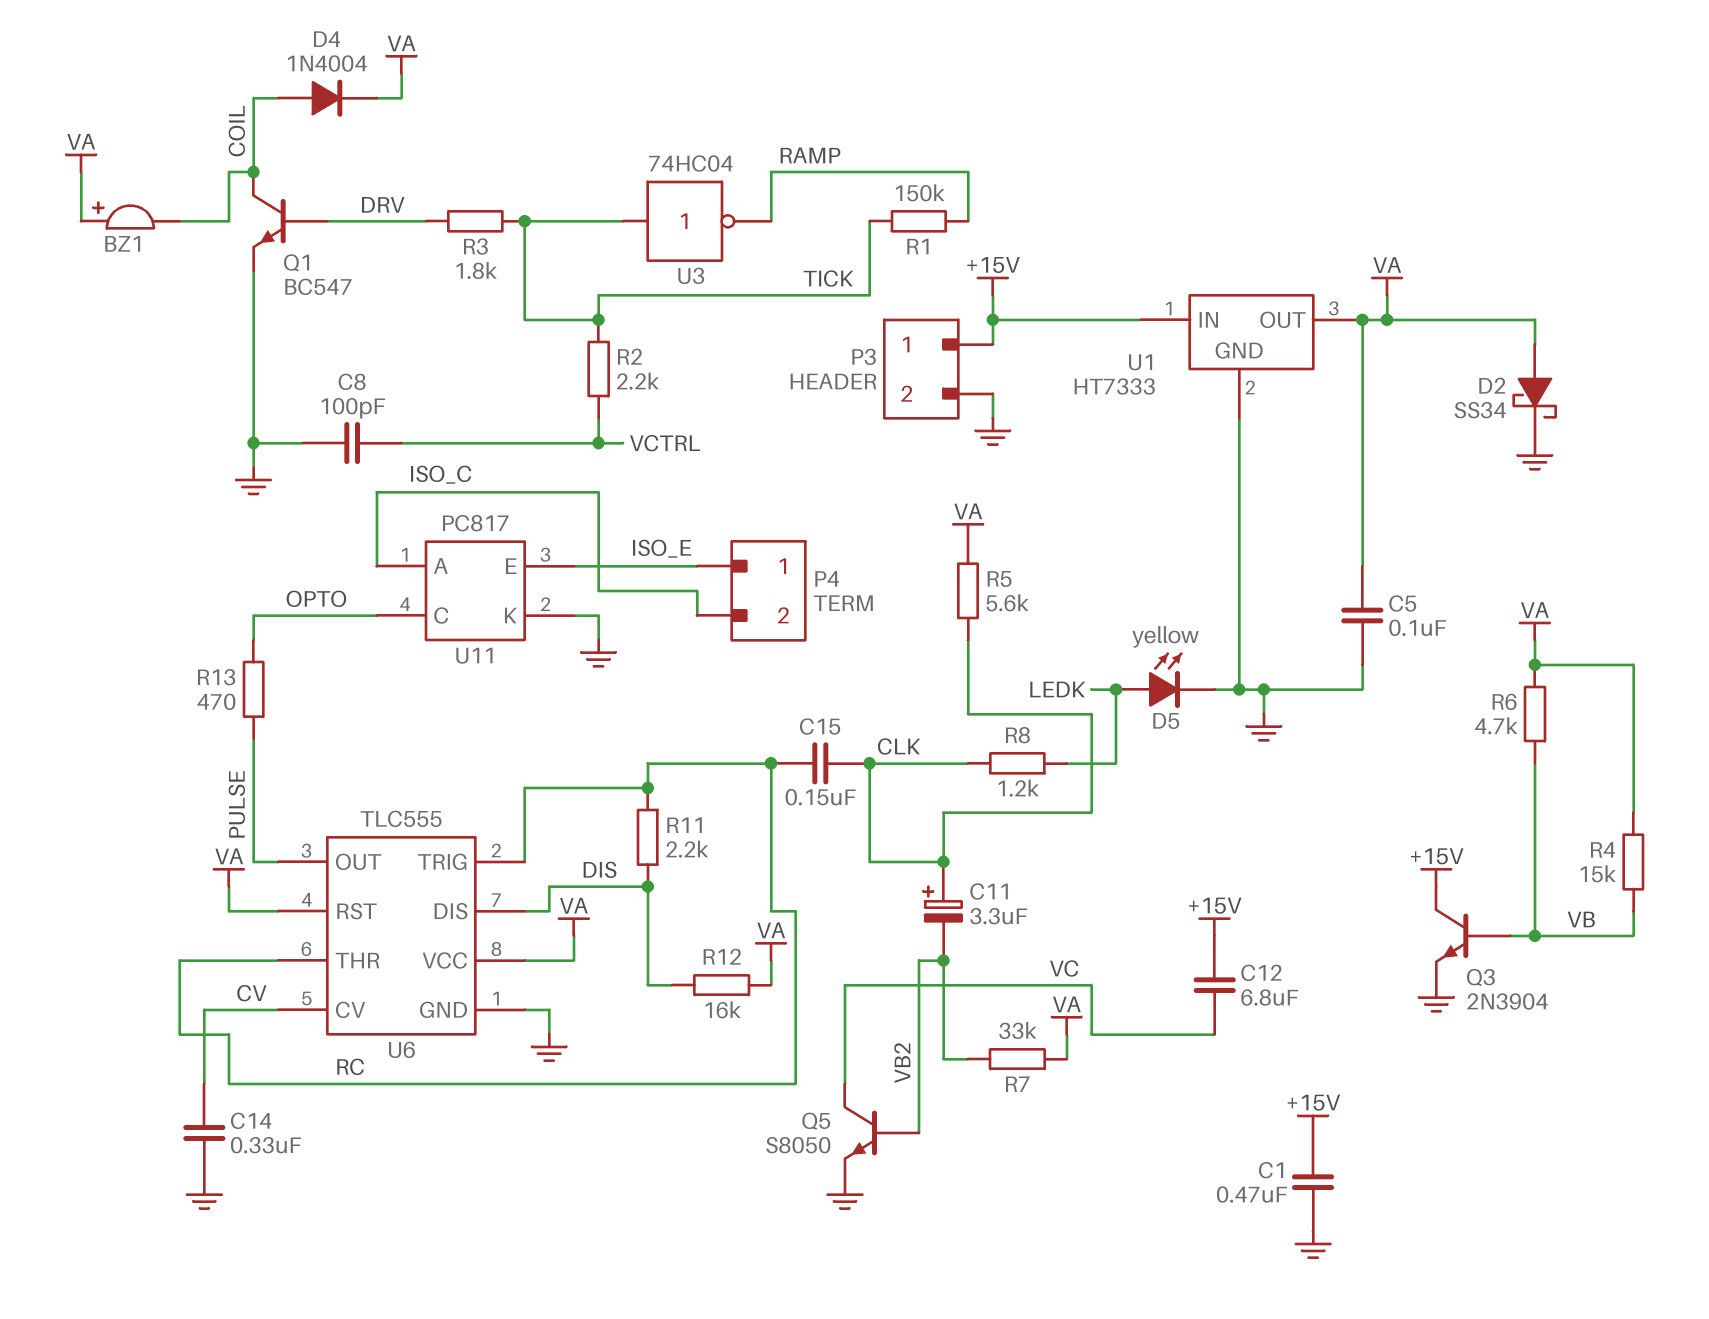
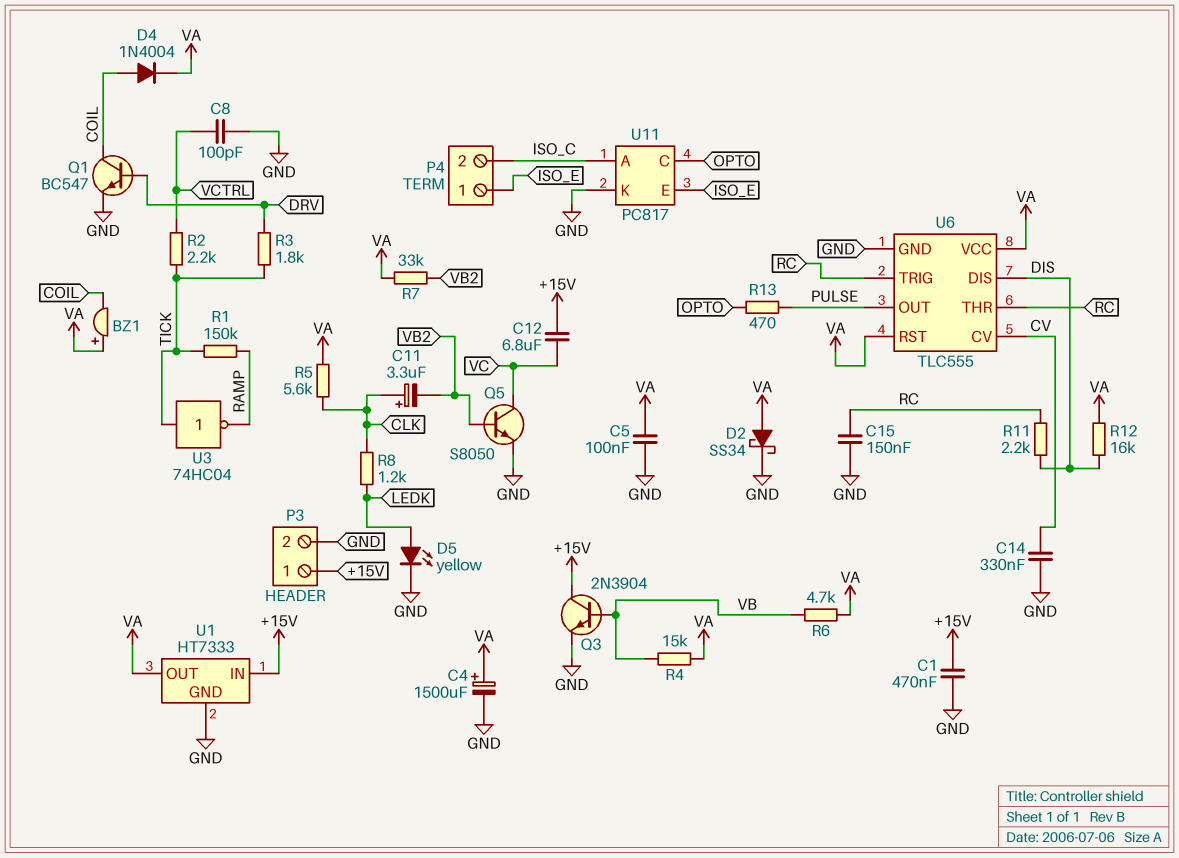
C4: none -> 1500uF (plus VA, minus GND)
C15: 150nF (CLK, RC) -> 150nF (GND, RC)

